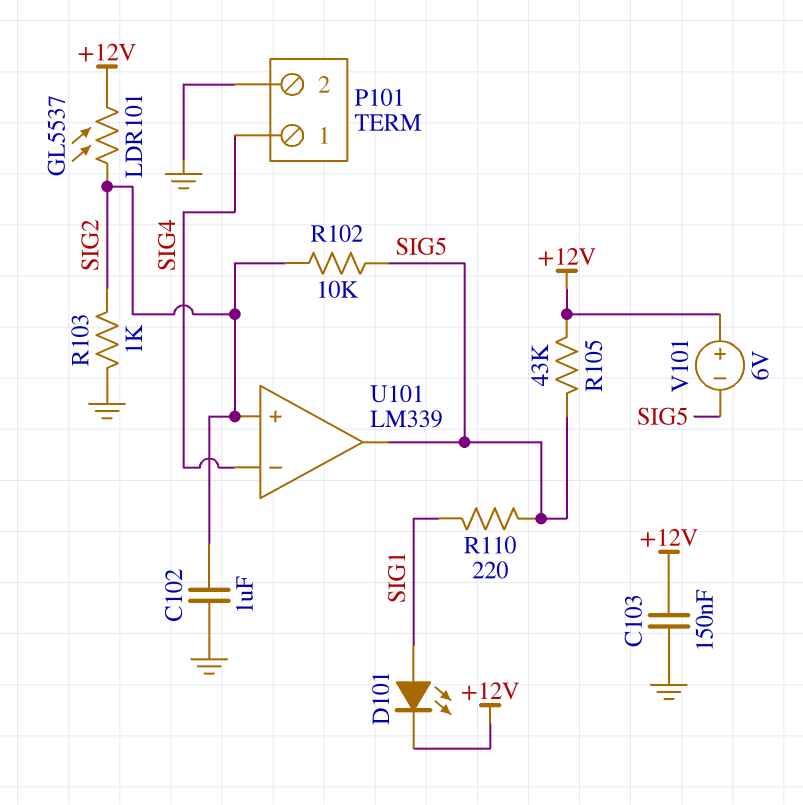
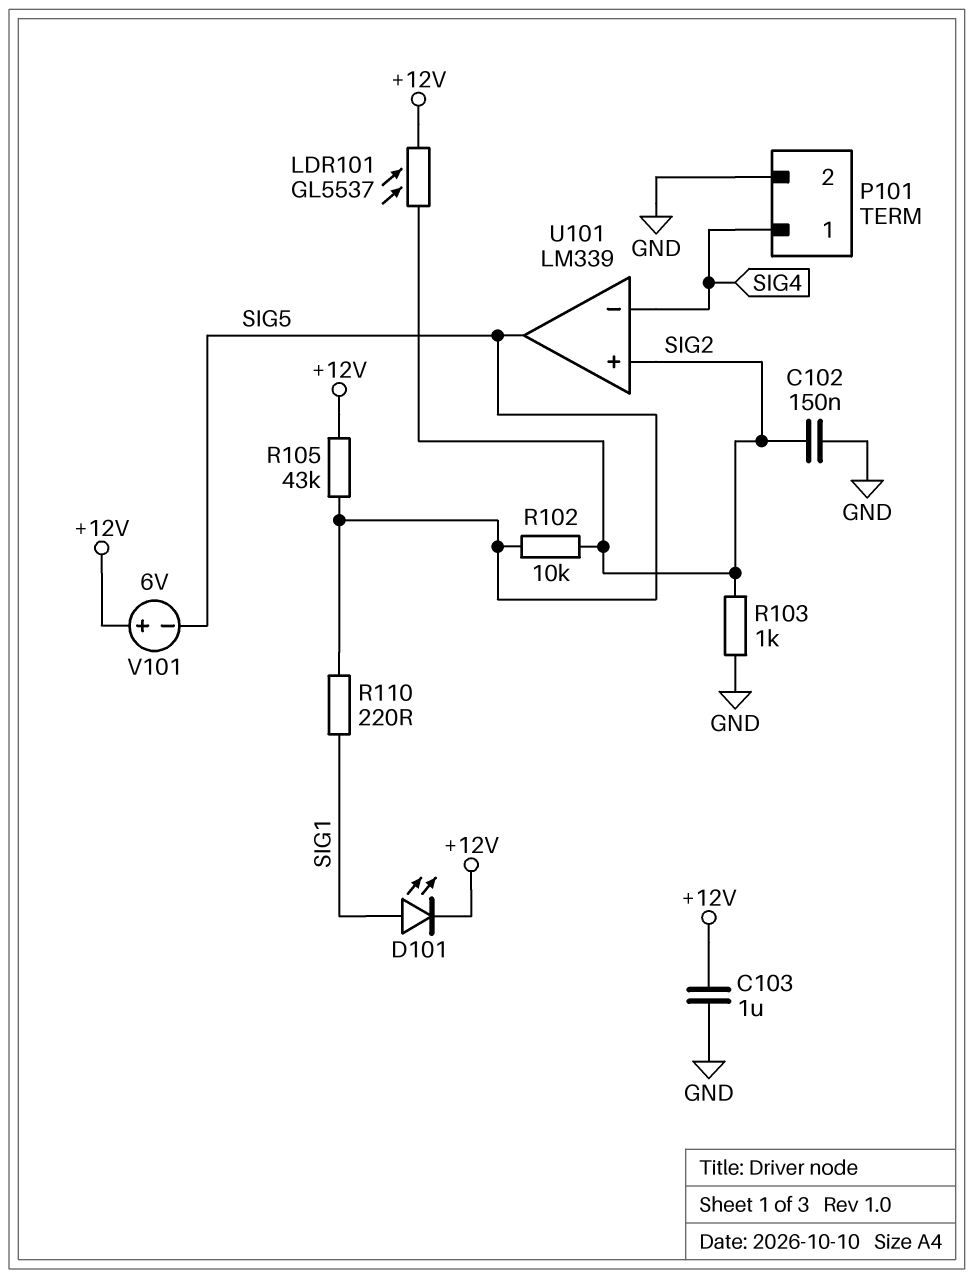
C102: 1uF (GND, SIG2) -> 150nF (GND, SIG2)
C103: 150nF (+12V, GND) -> 1uF (+12V, GND)

